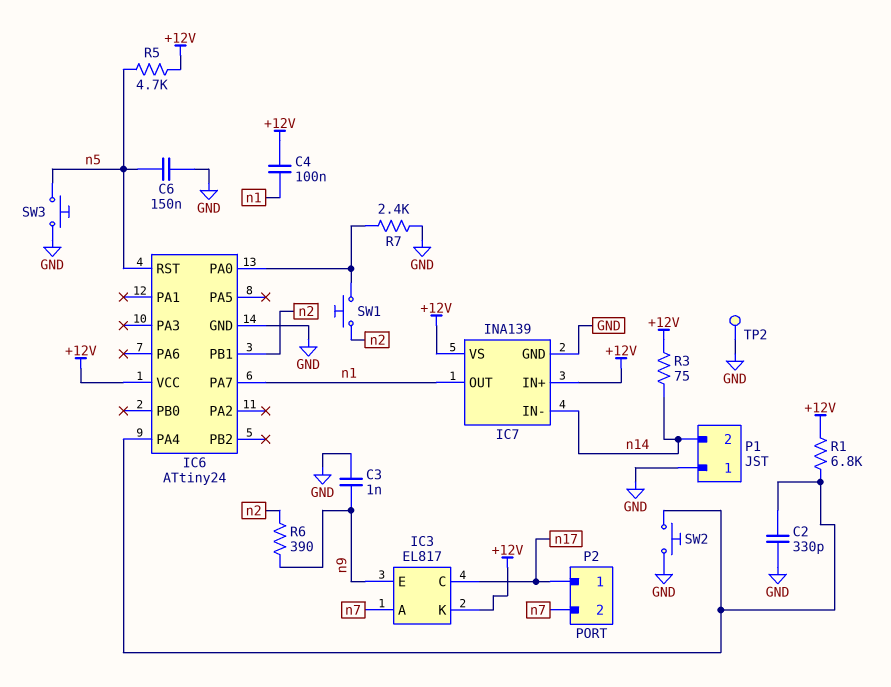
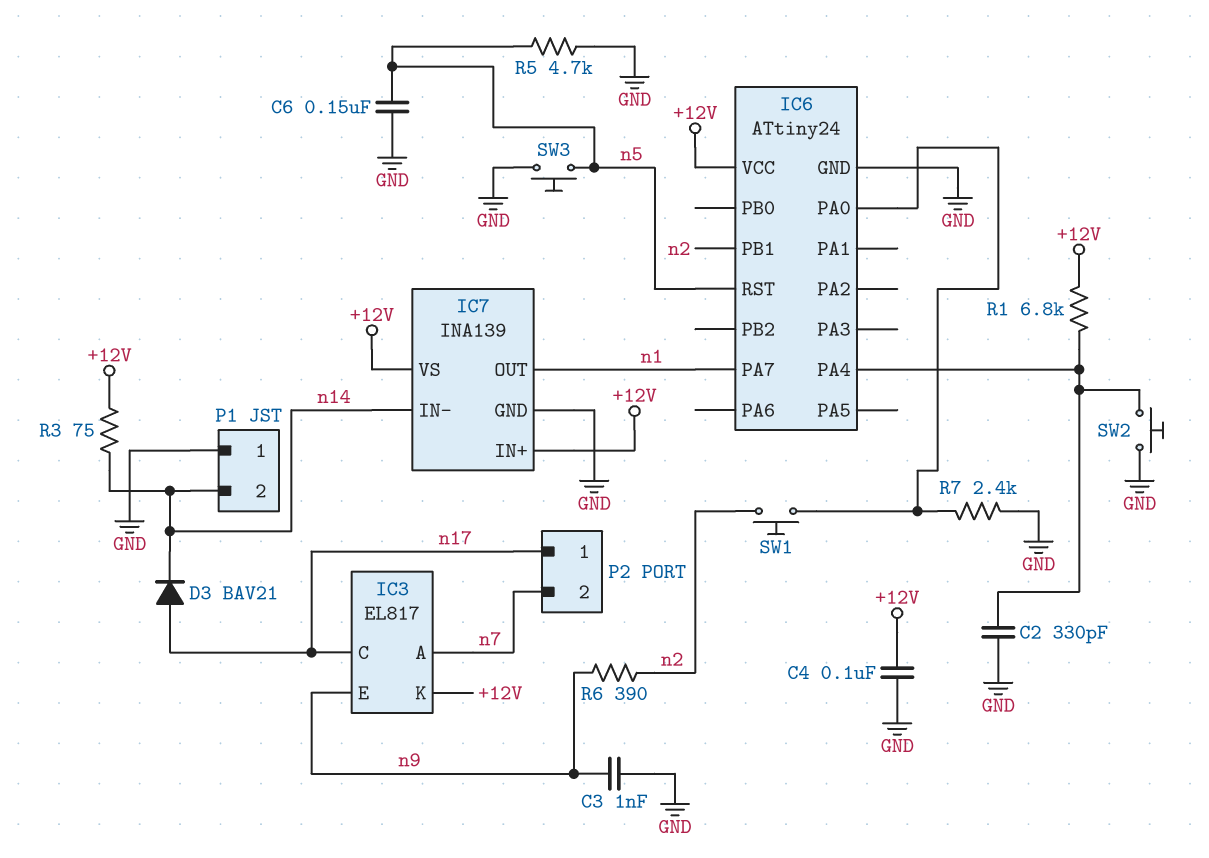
C4: 100nF (+12V, n1) -> 100nF (+12V, GND)
D3: none -> diode BAV21 (A n17, K n14)
R5: 4.7k (+12V, n5) -> 4.7k (GND, n5)
TP2: test point (GND) -> none

